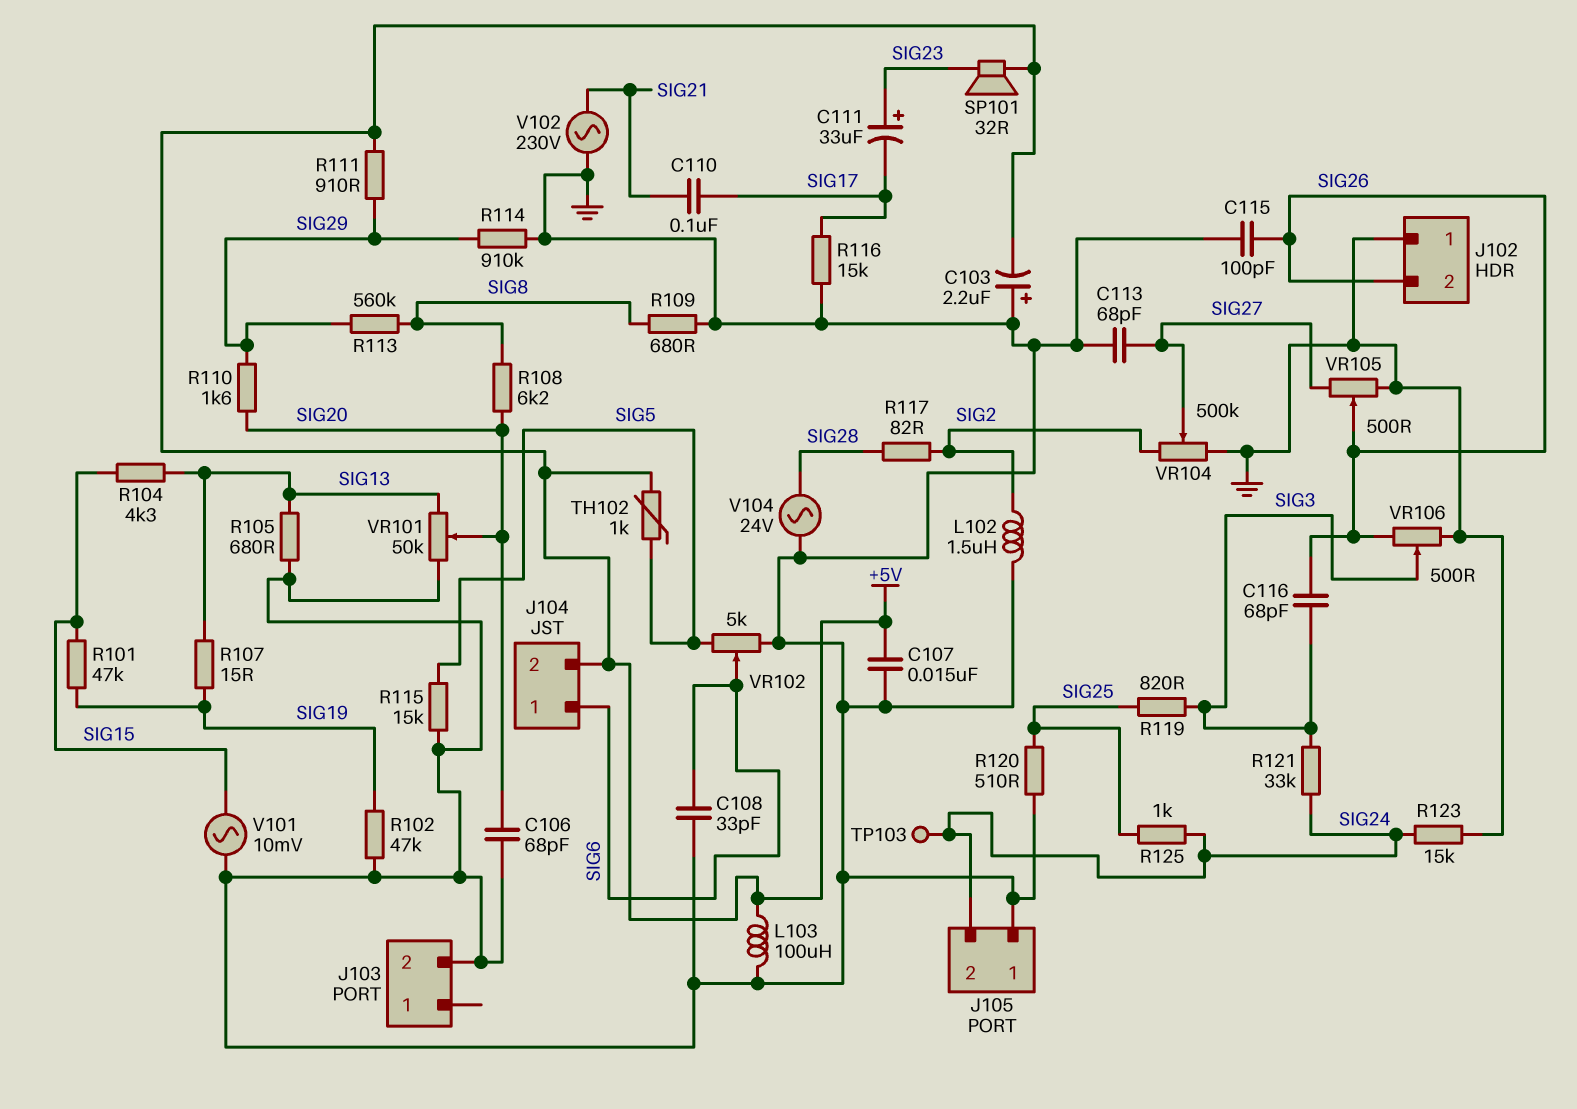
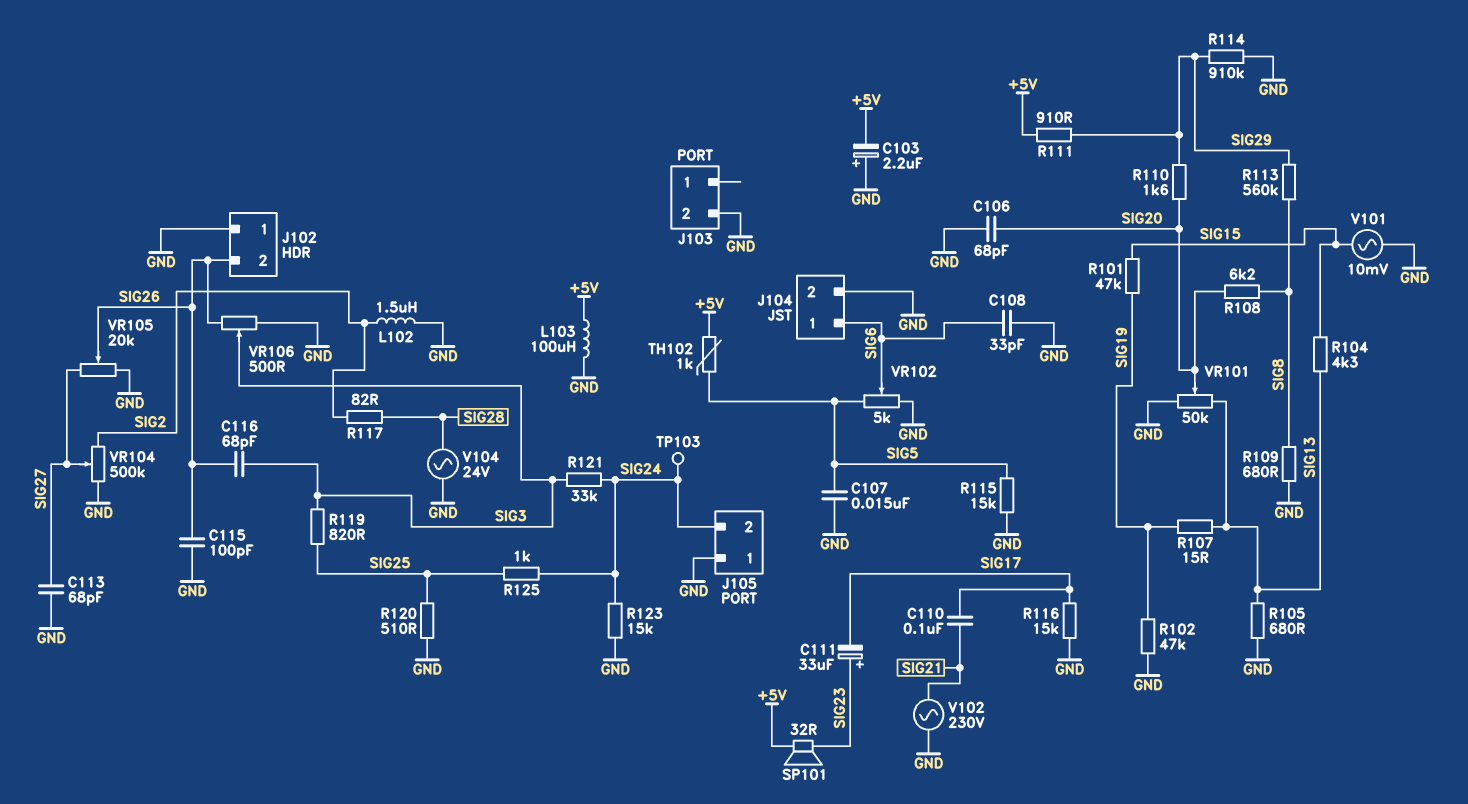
C107: 15nF (+5V, GND) -> 15nF (GND, SIG5)
J104 pin 2: +5V -> GND
VR105: 500 (GND, SIG27, wiper SIG26) -> 20k (GND, SIG27, wiper SIG26)

